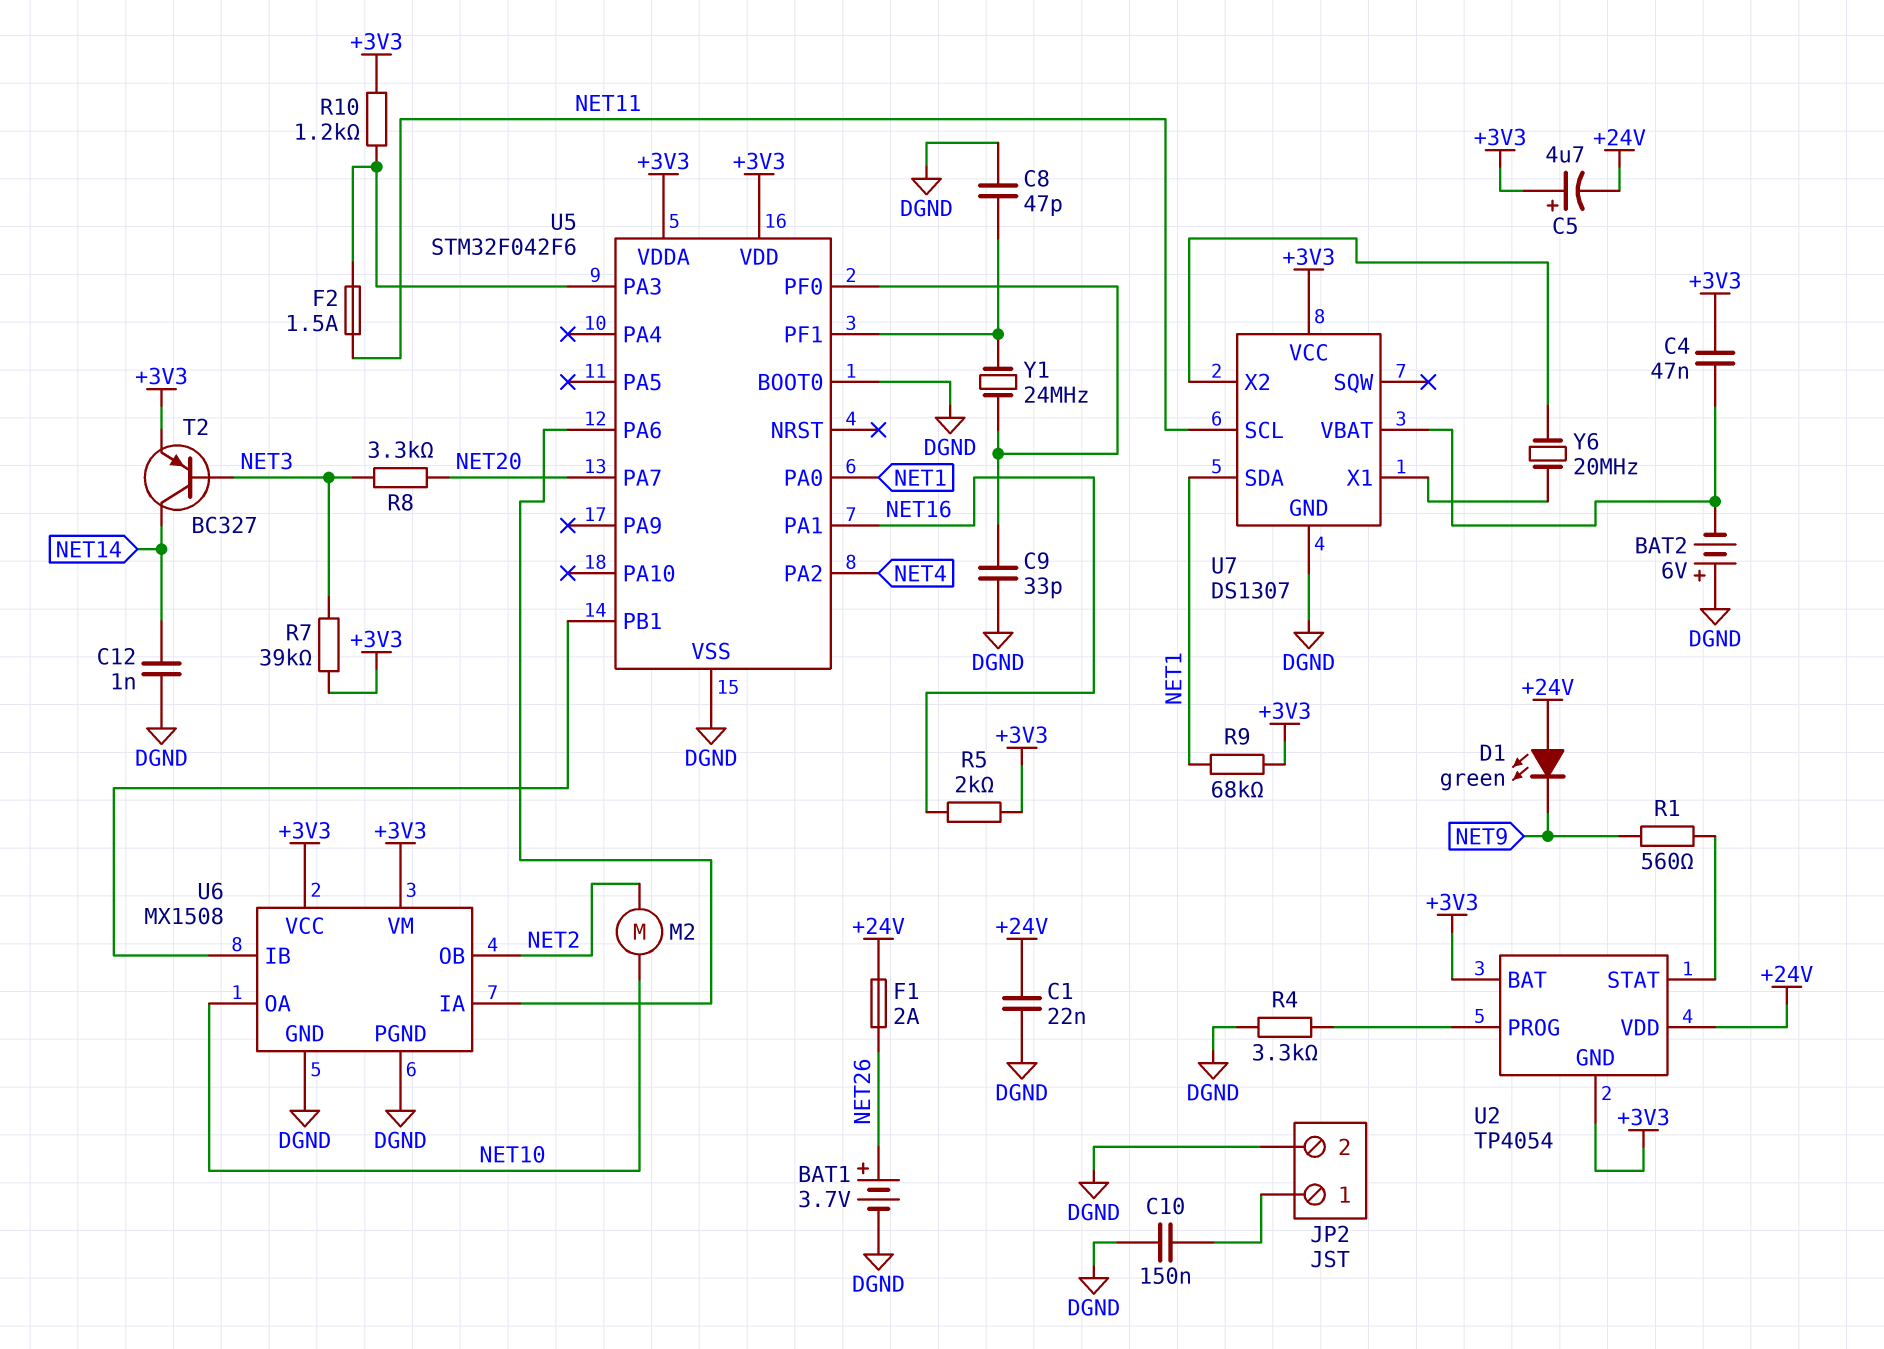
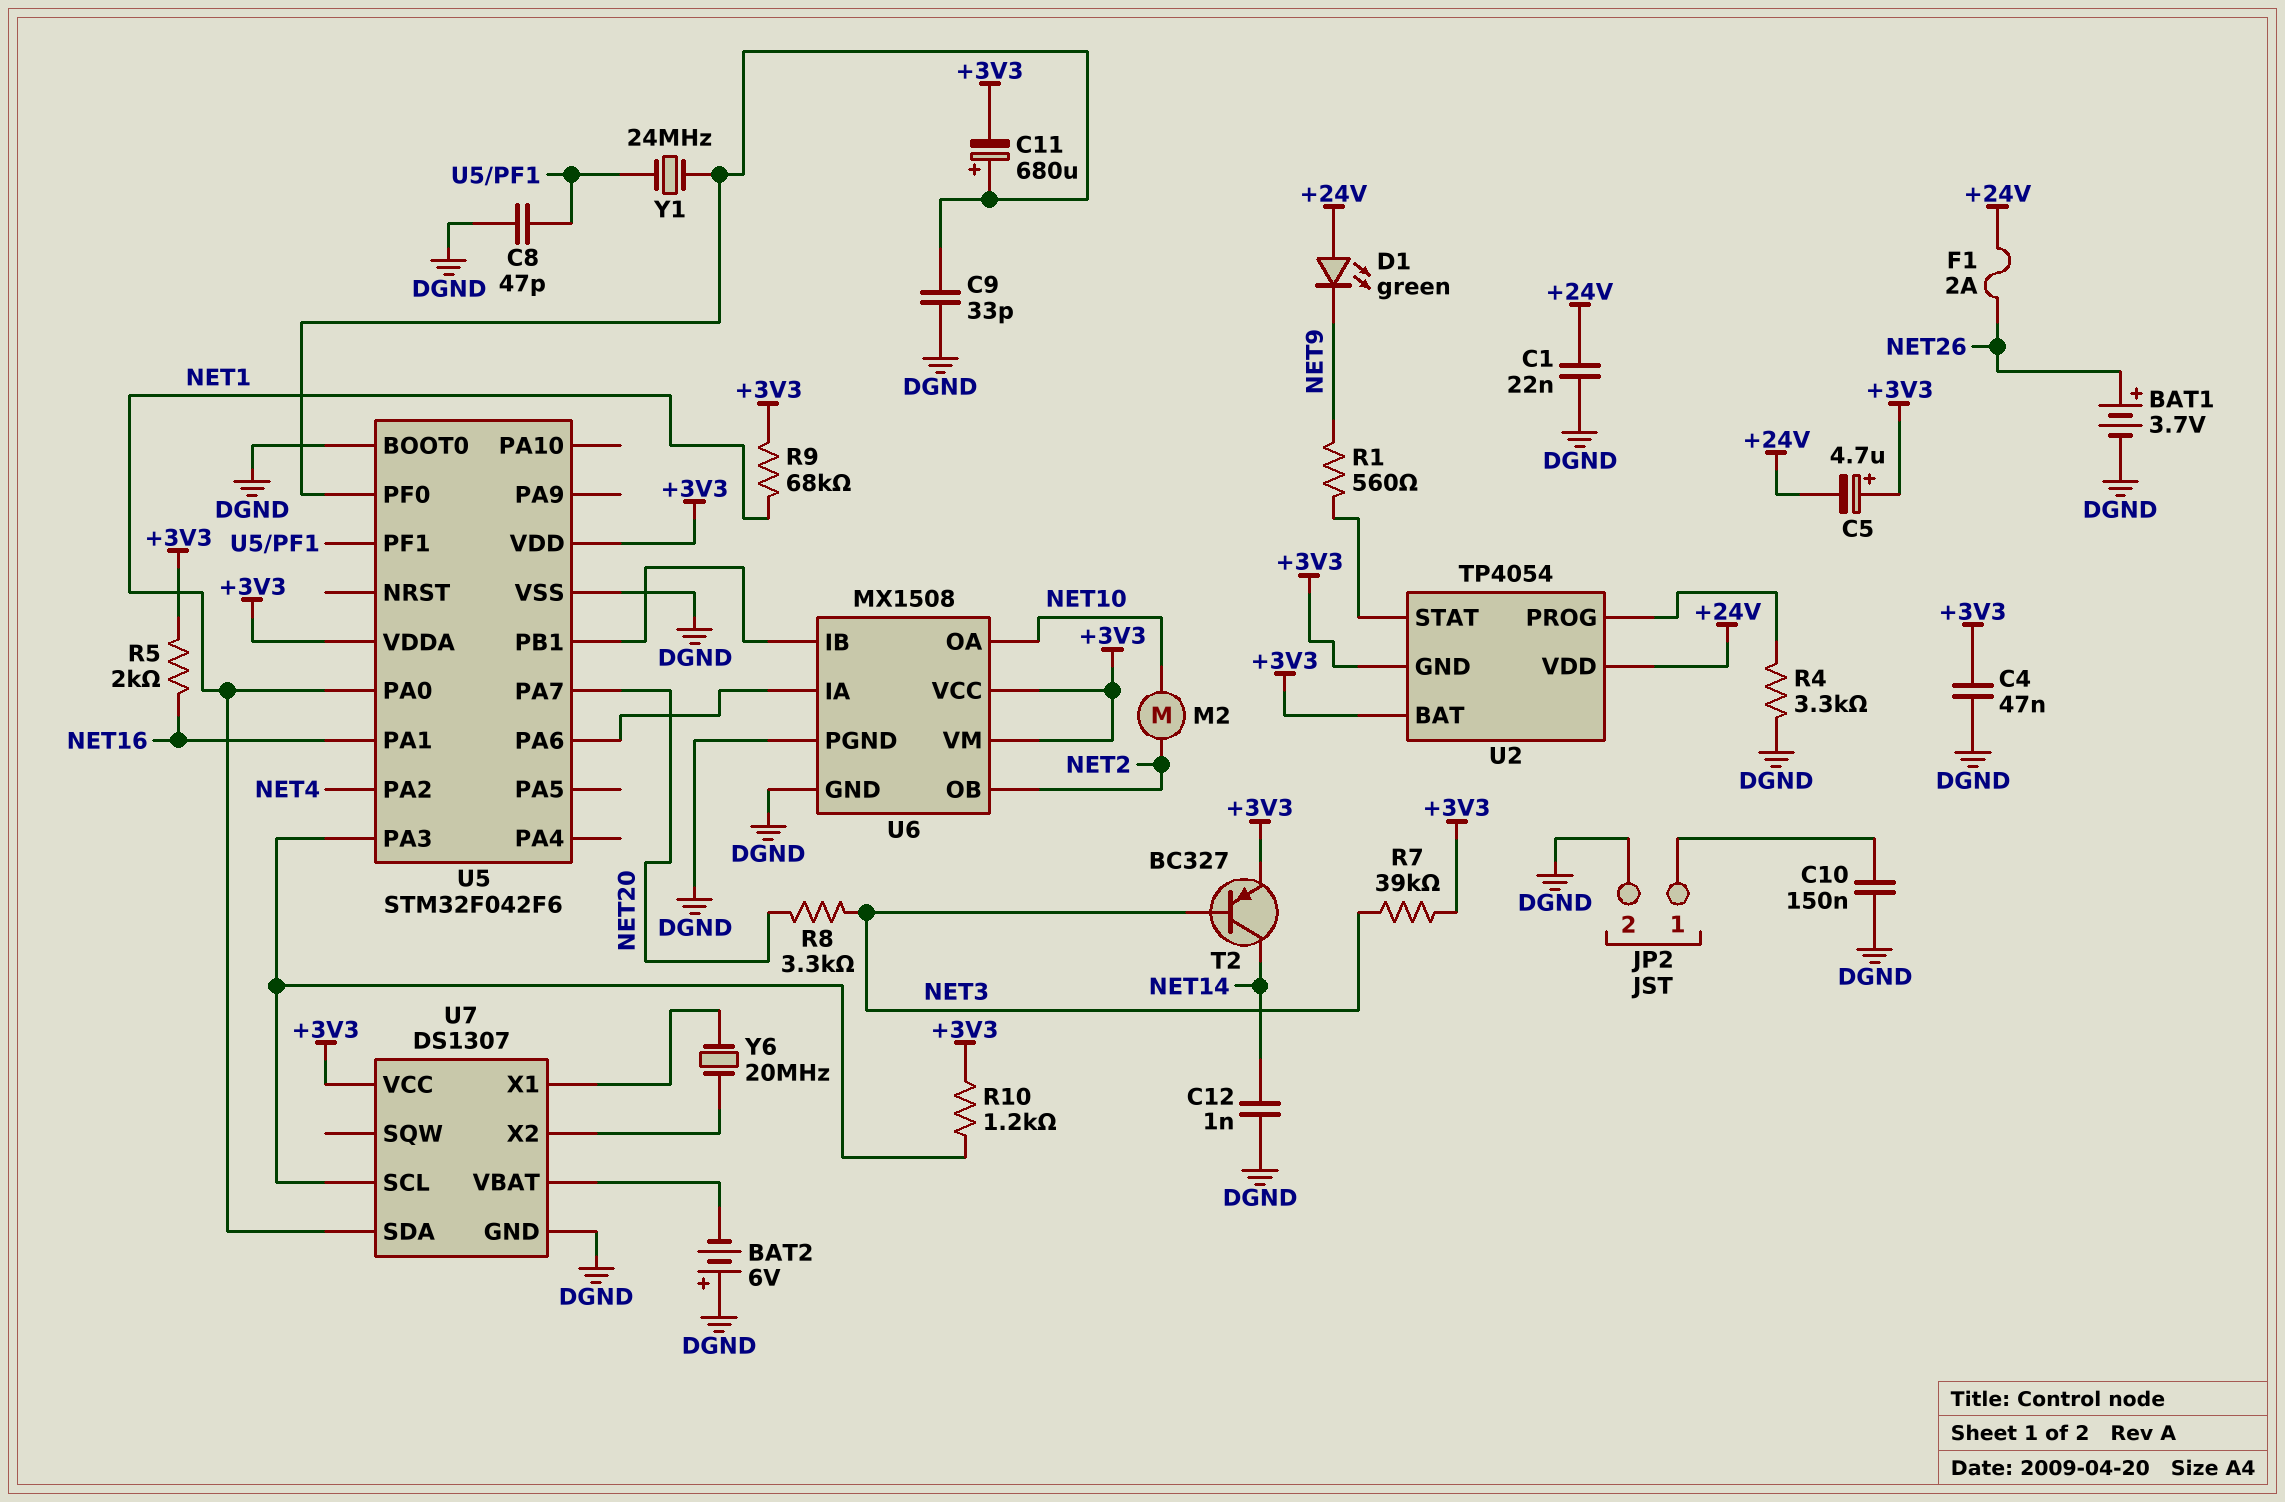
C4: 47nF (+3V3, U7/VBAT) -> 47nF (+3V3, DGND)
C11: none -> 680uF (plus U5/PF0, minus +3V3)
F2: 1.5A (NET11, U5/PA3) -> none
U7 pin SCL: NET11 -> U5/PA3

